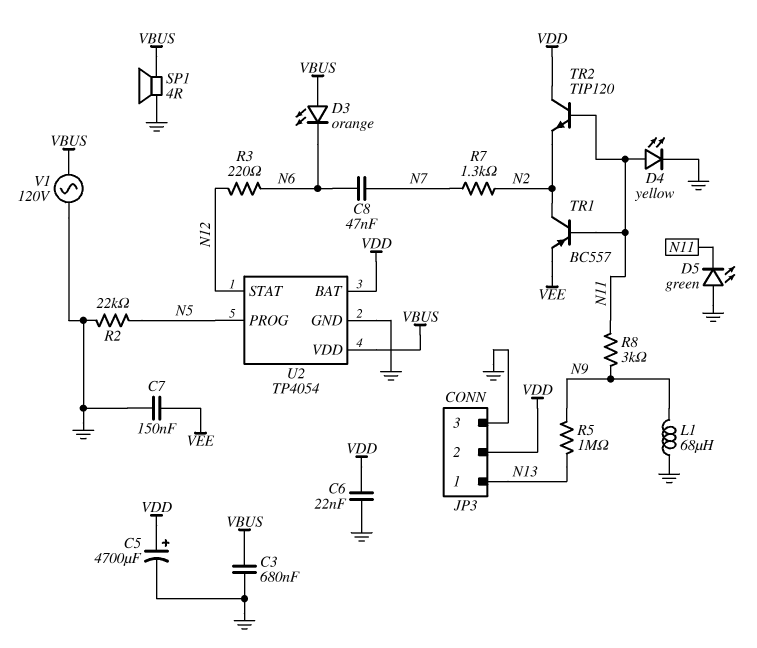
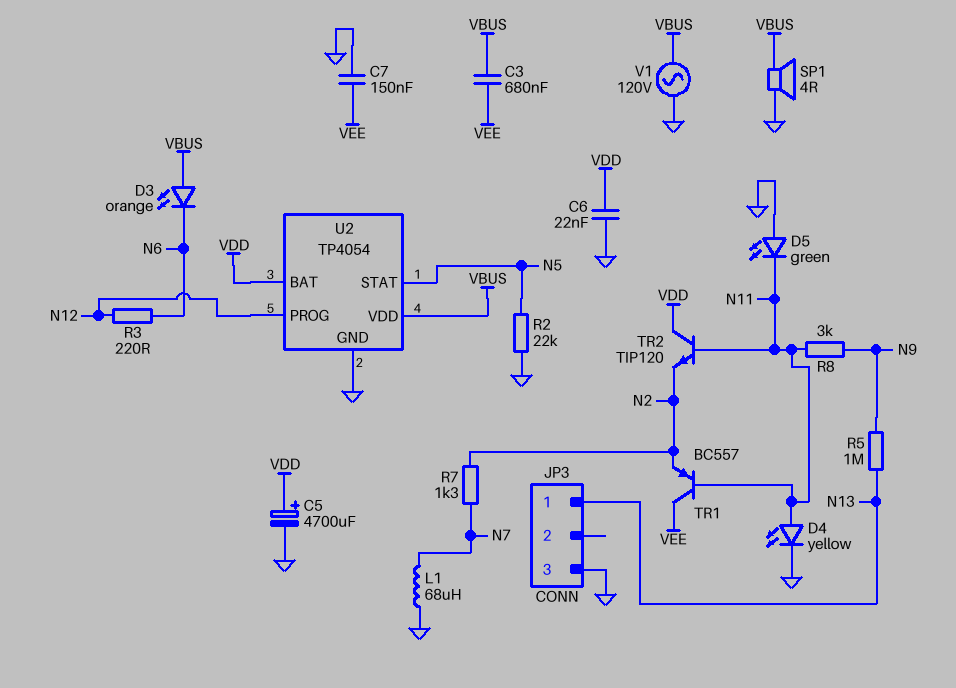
C3: 680nF (GND, VBUS) -> 680nF (VBUS, VEE)
C8: 47nF (N6, N7) -> none
JP3 pin 2: VDD -> none
L1: 68uH (GND, N9) -> 68uH (GND, N7)
TR1: PNP BC557 (B N11, C N2, E VEE) -> PNP BC557 (B N11, C VEE, E N2)
U2 pin PROG: N5 -> N12
U2 pin STAT: N12 -> N5

